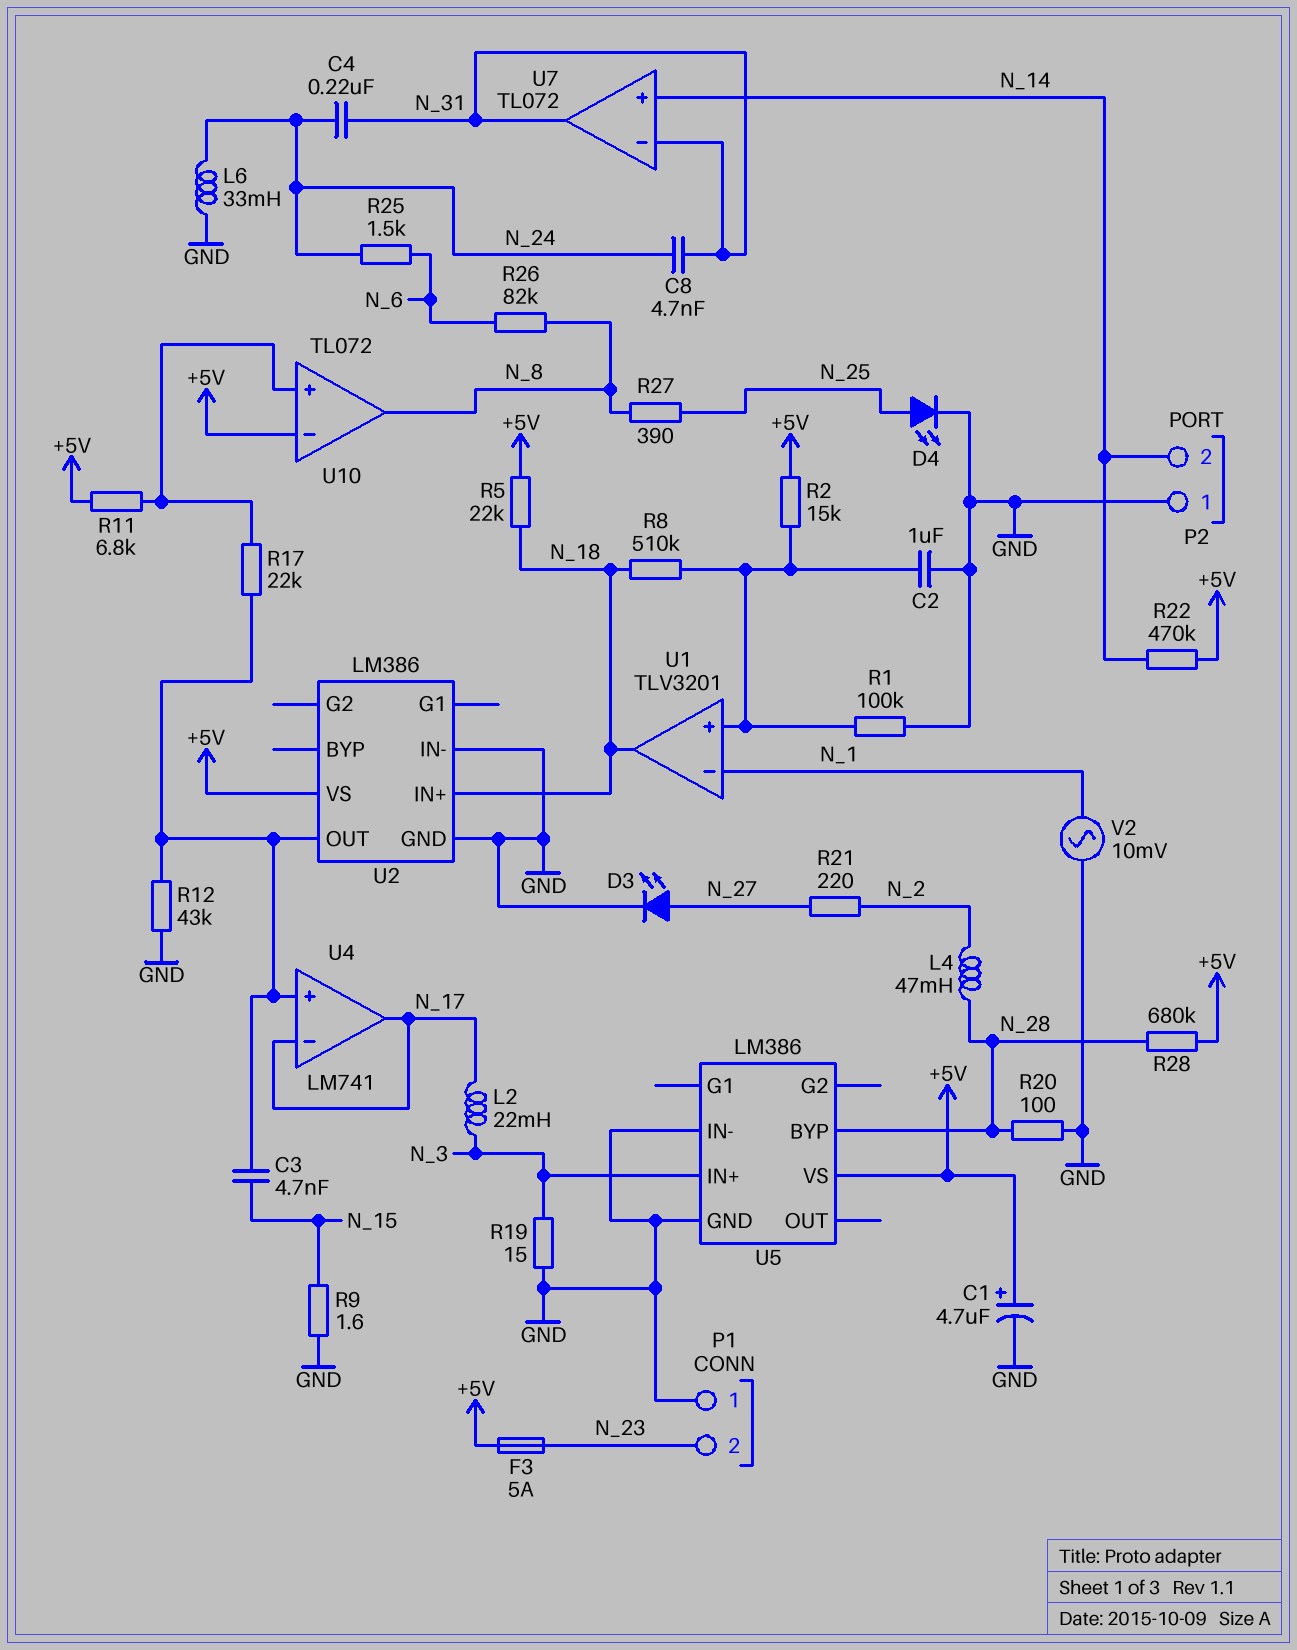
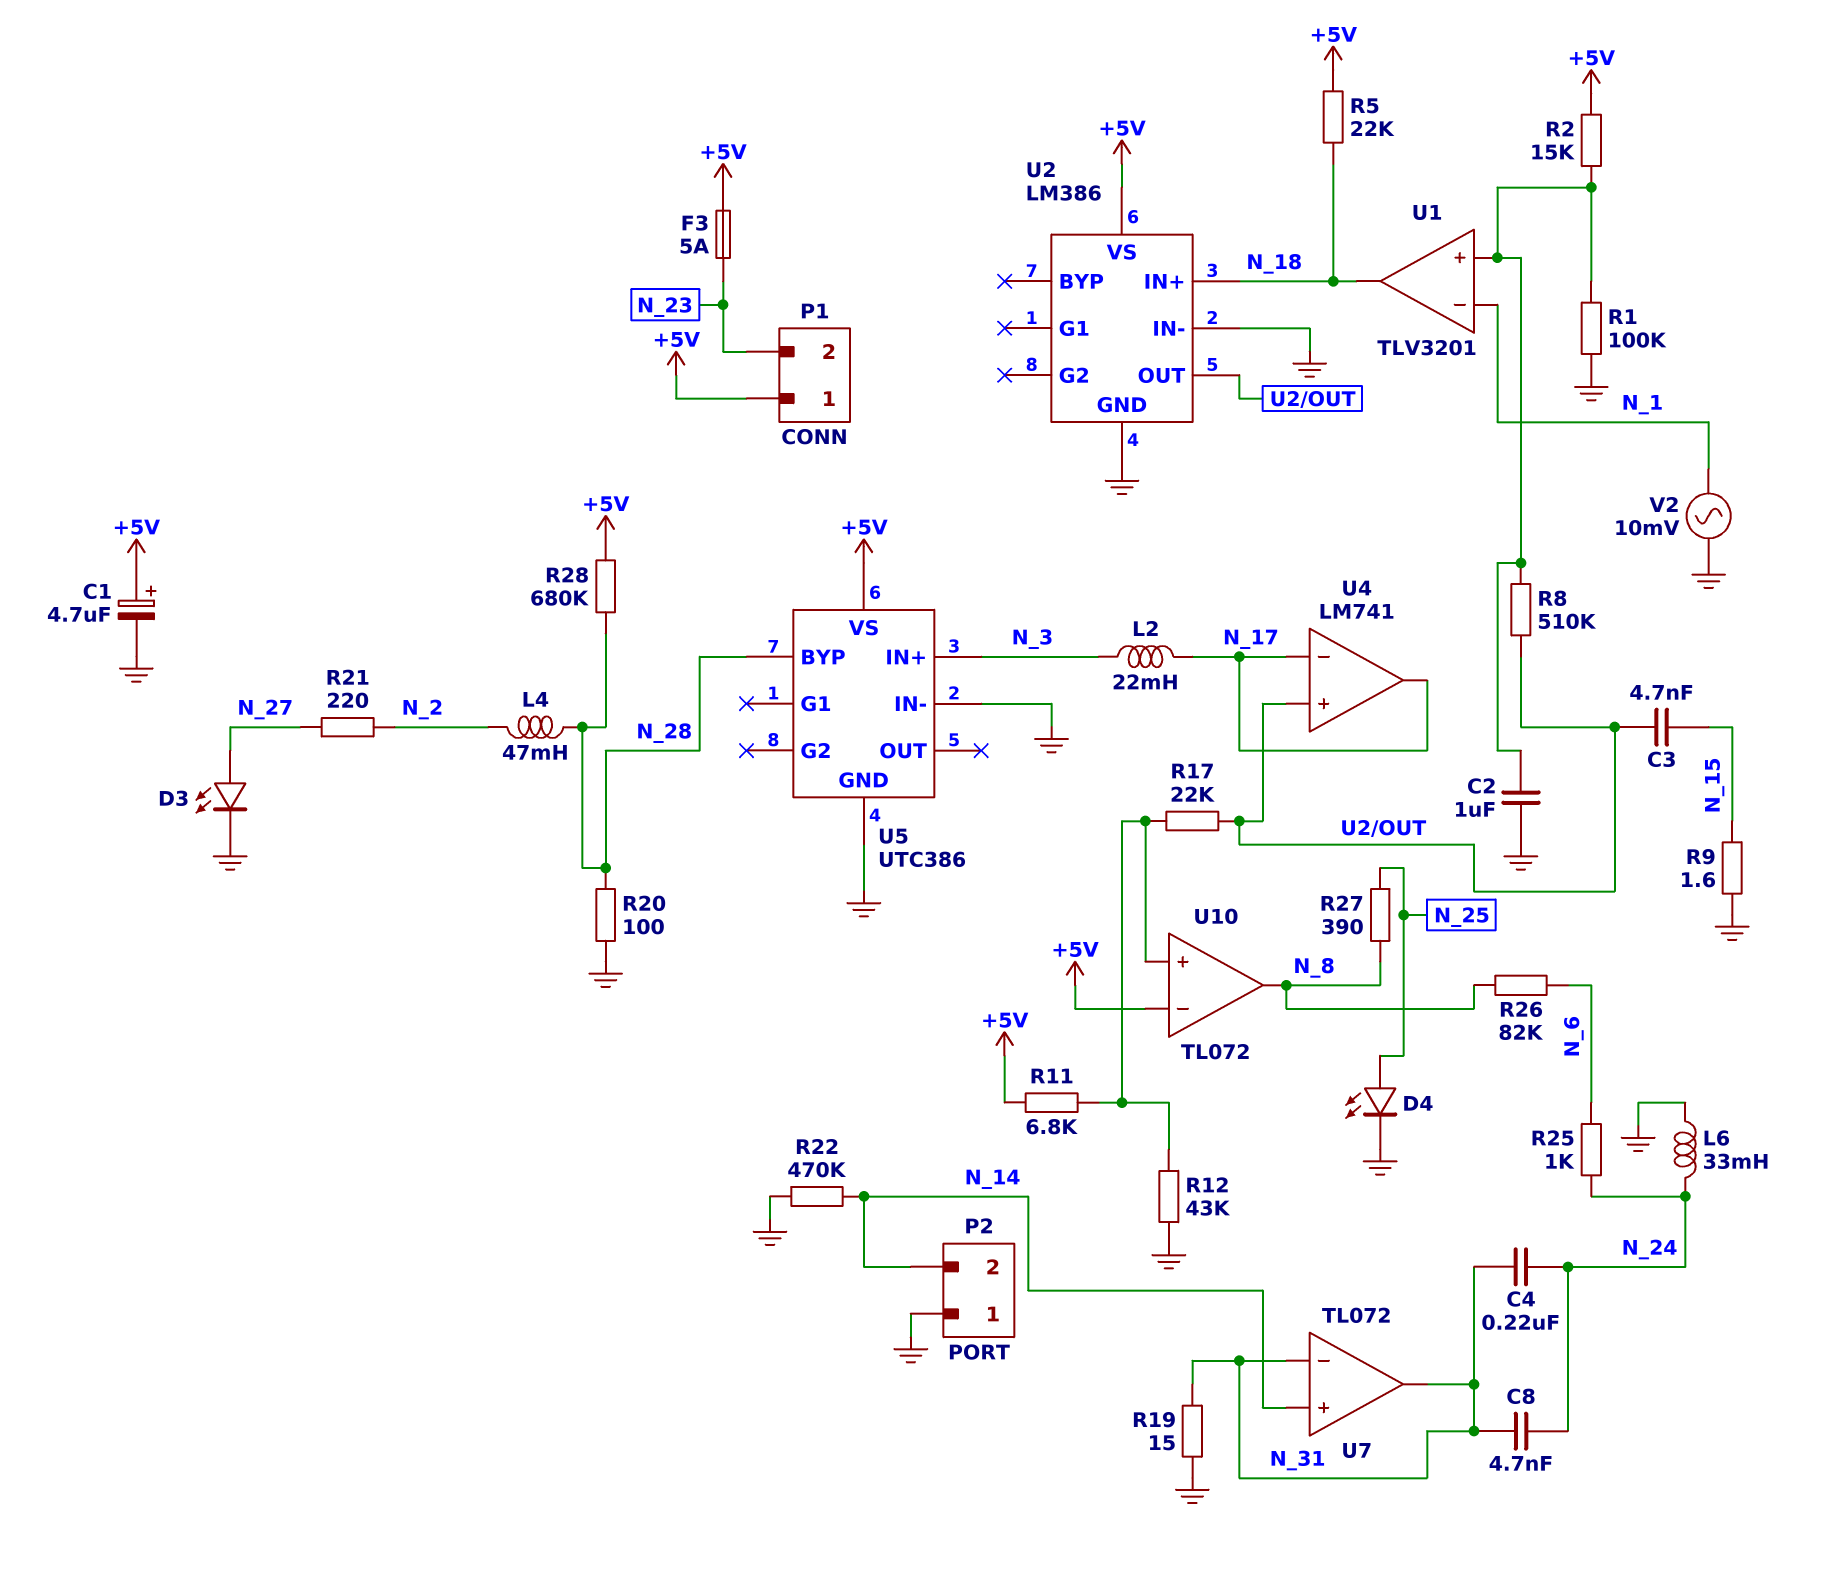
P1 pin 1: GND -> +5V
R8: 510k (N_18, U1/in+) -> 510k (U1/in+, U2/OUT)
R12: 43k (GND, U2/OUT) -> 43k (GND, U10/in+)
R19: 15 (GND, N_3) -> 15 (GND, N_31)
R22: 470k (+5V, N_14) -> 470k (GND, N_14)
R25: 1.5k (N_6, N_24) -> 1k (N_6, N_24)
U5: LM386 -> UTC386

